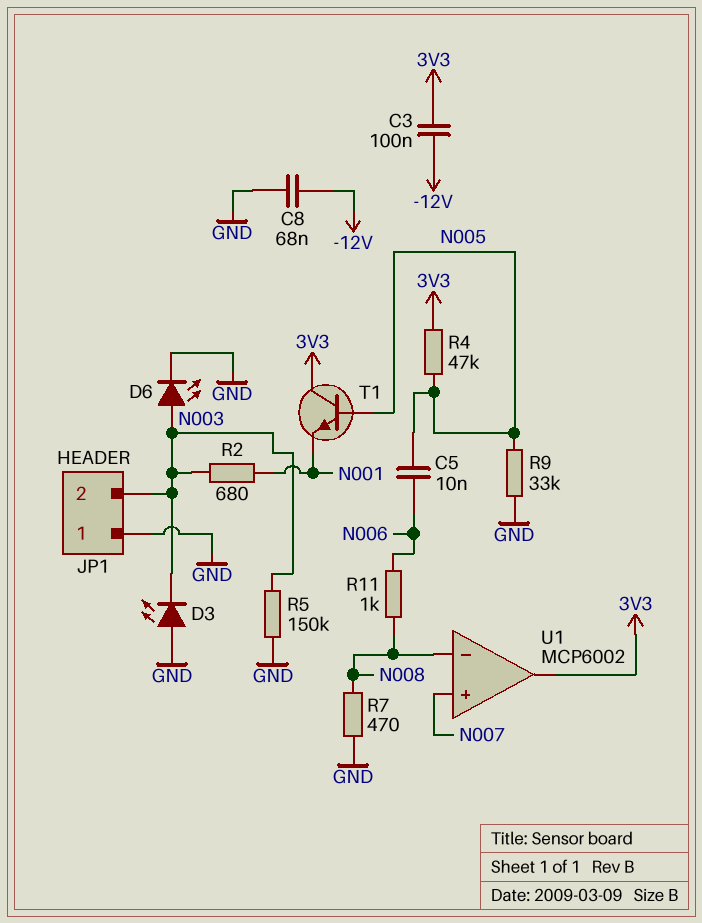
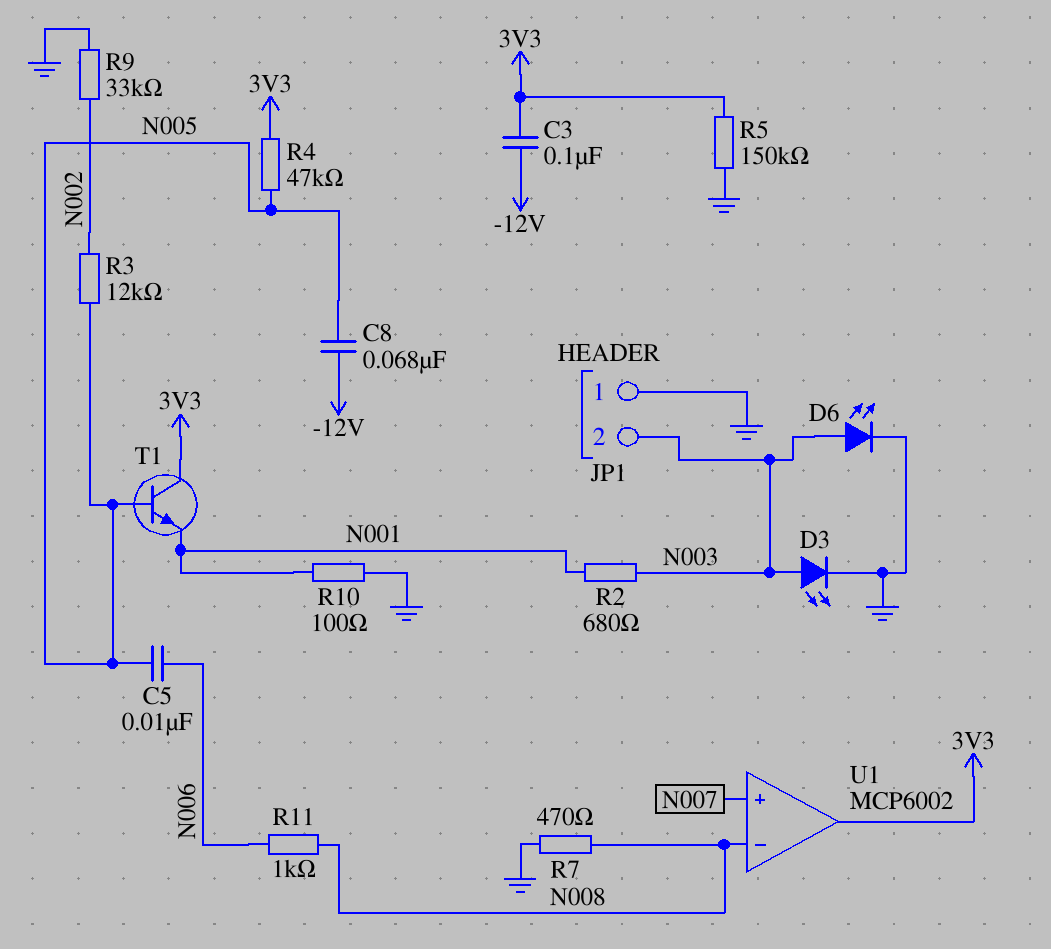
C8: 68nF (-12V, GND) -> 68nF (-12V, N005)
D3: LED (A GND, K N003) -> LED (A N003, K GND)
R3: none -> 12k (N002, N005)
R5: 150k (GND, N003) -> 150k (3V3, GND)
R9: 33k (GND, N005) -> 33k (GND, N002)
R10: none -> 100 (GND, N001)

